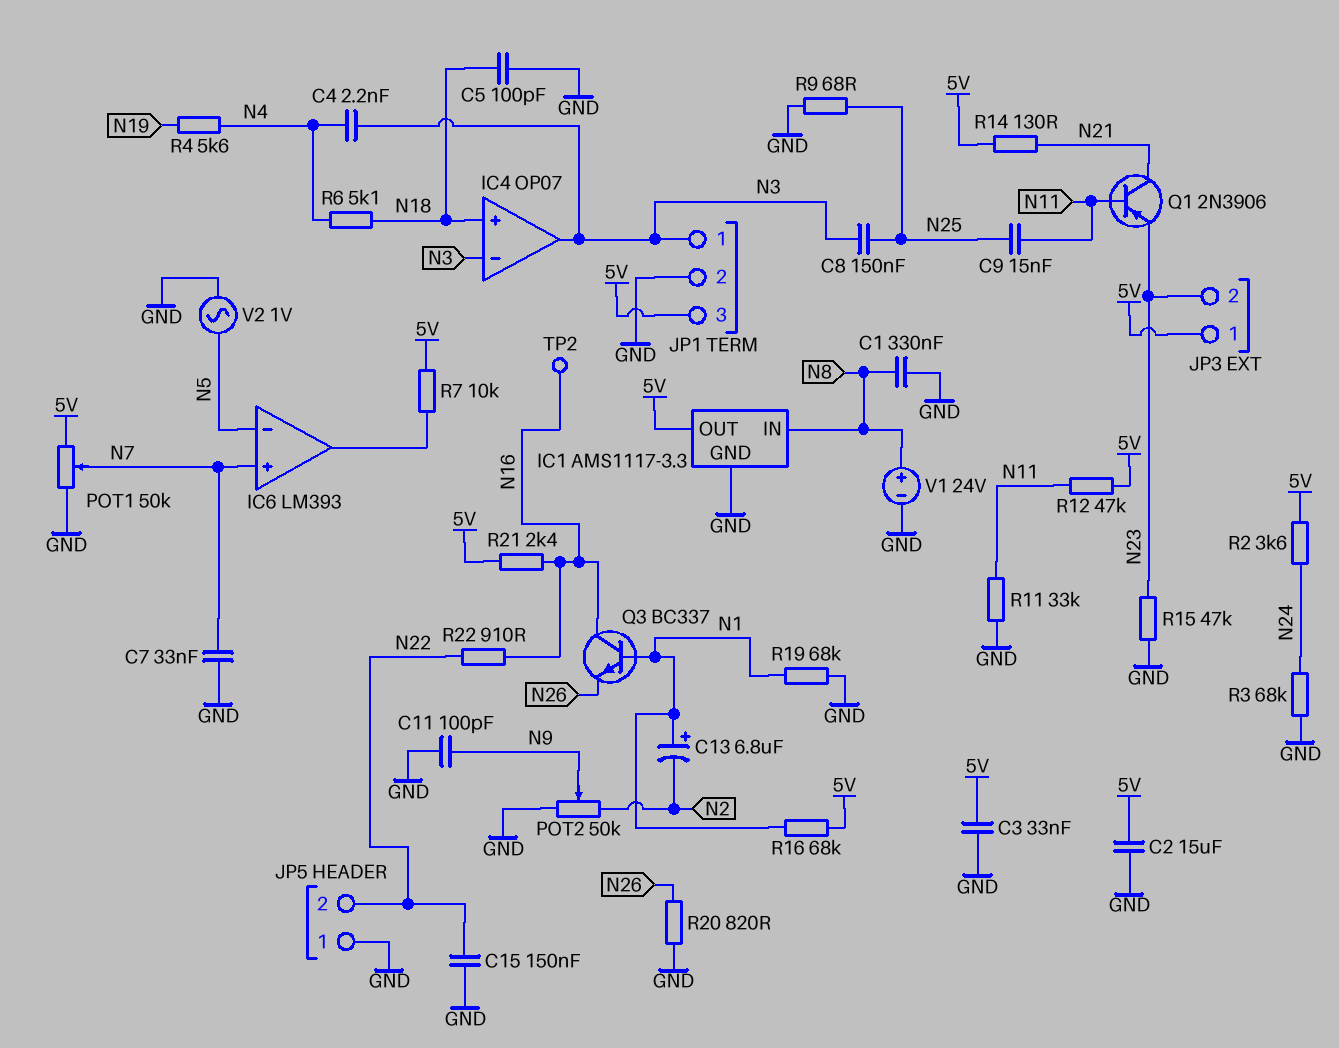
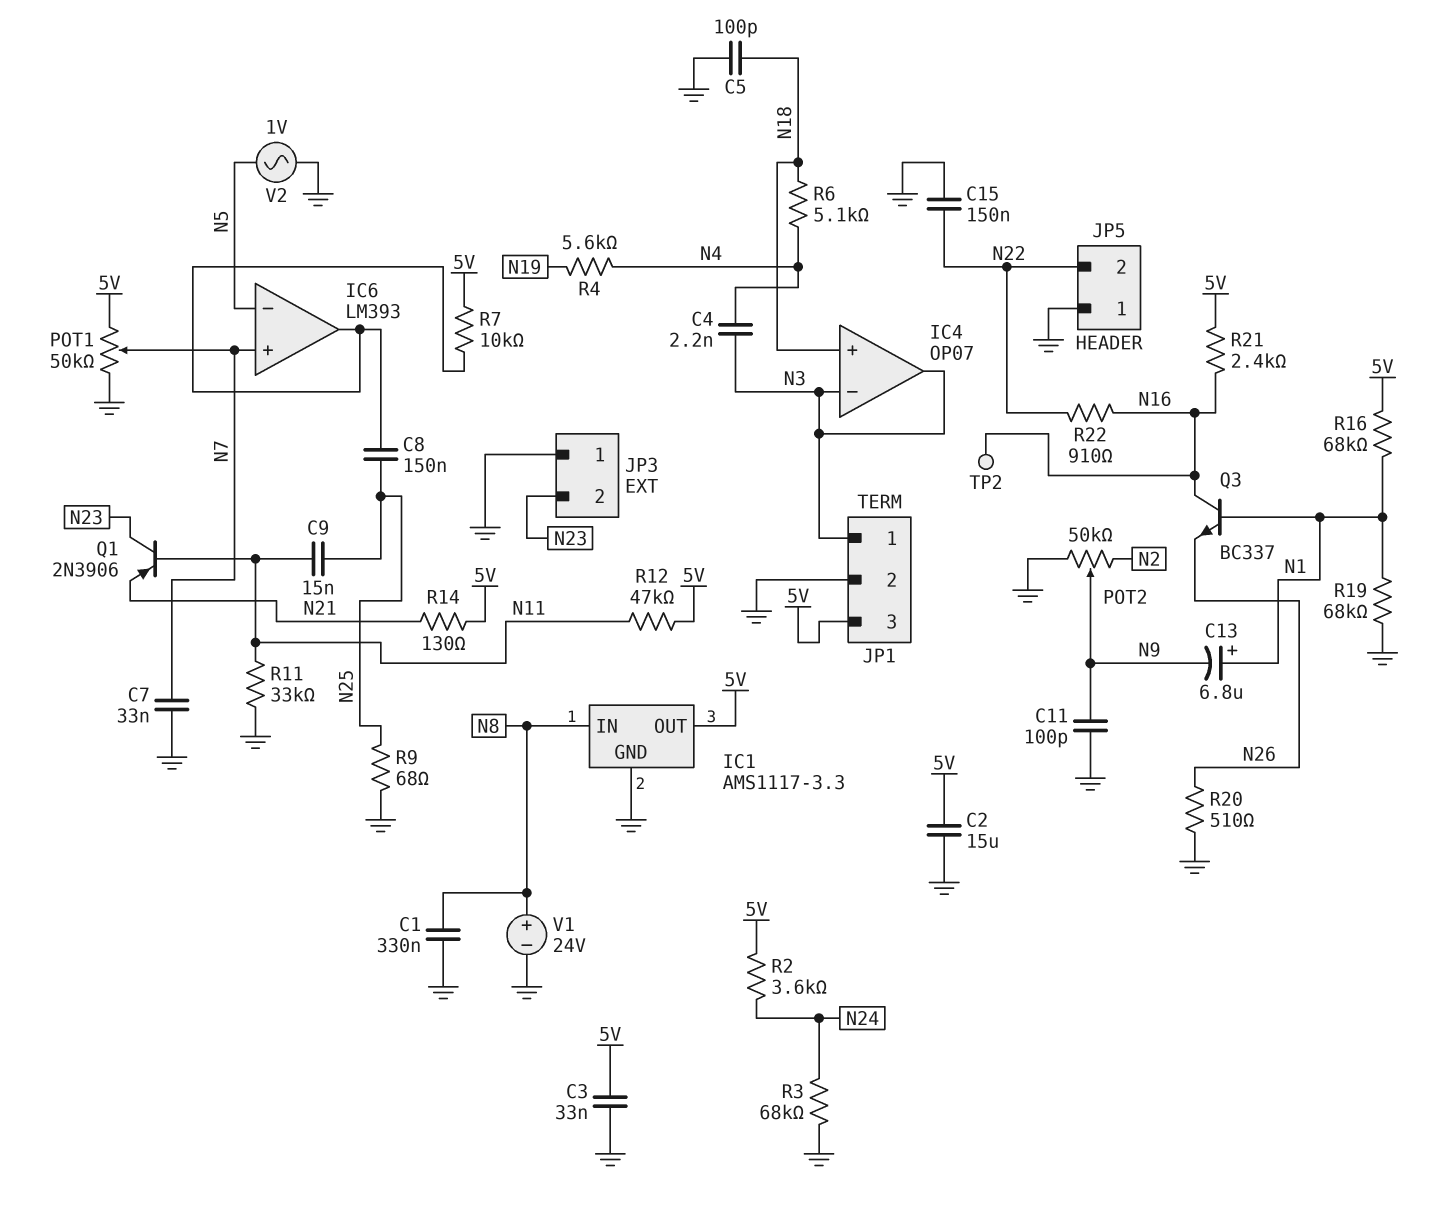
C8: 150nF (N3, N25) -> 150nF (IC6/out, N25)
C13: 6.8uF (plus N1, minus N2) -> 6.8uF (plus N1, minus N9)
JP3 pin 1: 5V -> GND
Q1: PNP 2N3906 (B N11, C N21, E N23) -> PNP 2N3906 (B N11, C N23, E N21)
R15: 47k (GND, N23) -> none
R20: 820 (GND, N26) -> 510 (GND, N26)

